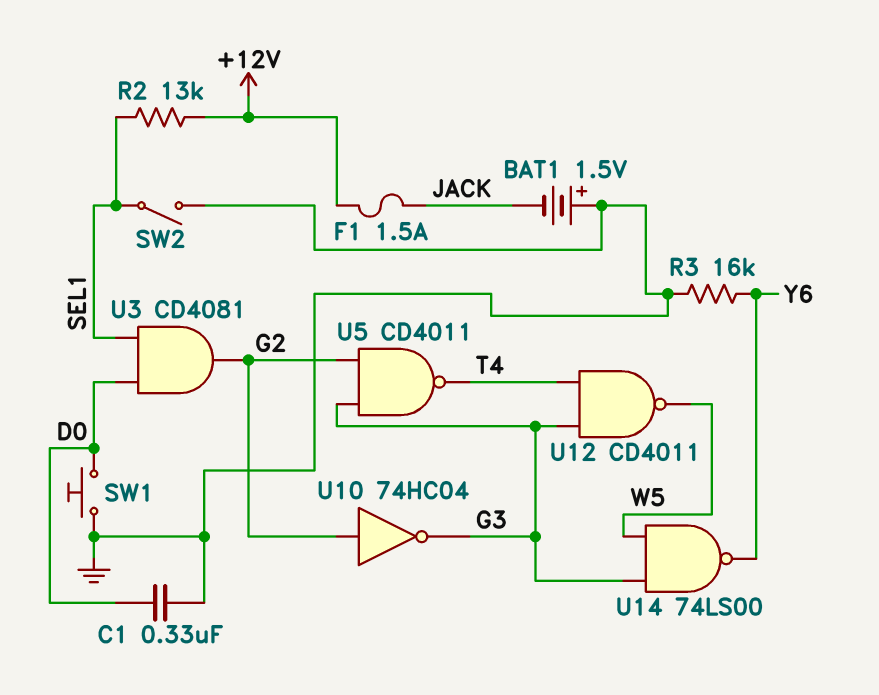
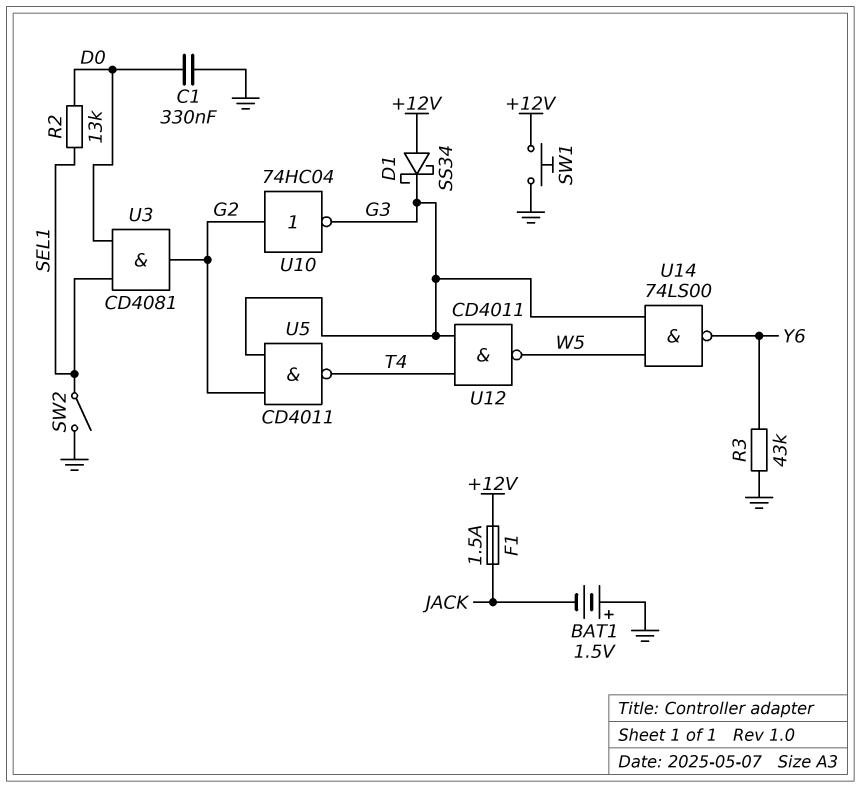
D1: none -> schottky SS34 (A +12V, K G3)
R2: 13k (+12V, SEL1) -> 13k (D0, SEL1)
R3: 16k (GND, Y6) -> 43k (GND, Y6)
SW1: button (D0, GND) -> button (+12V, GND)

